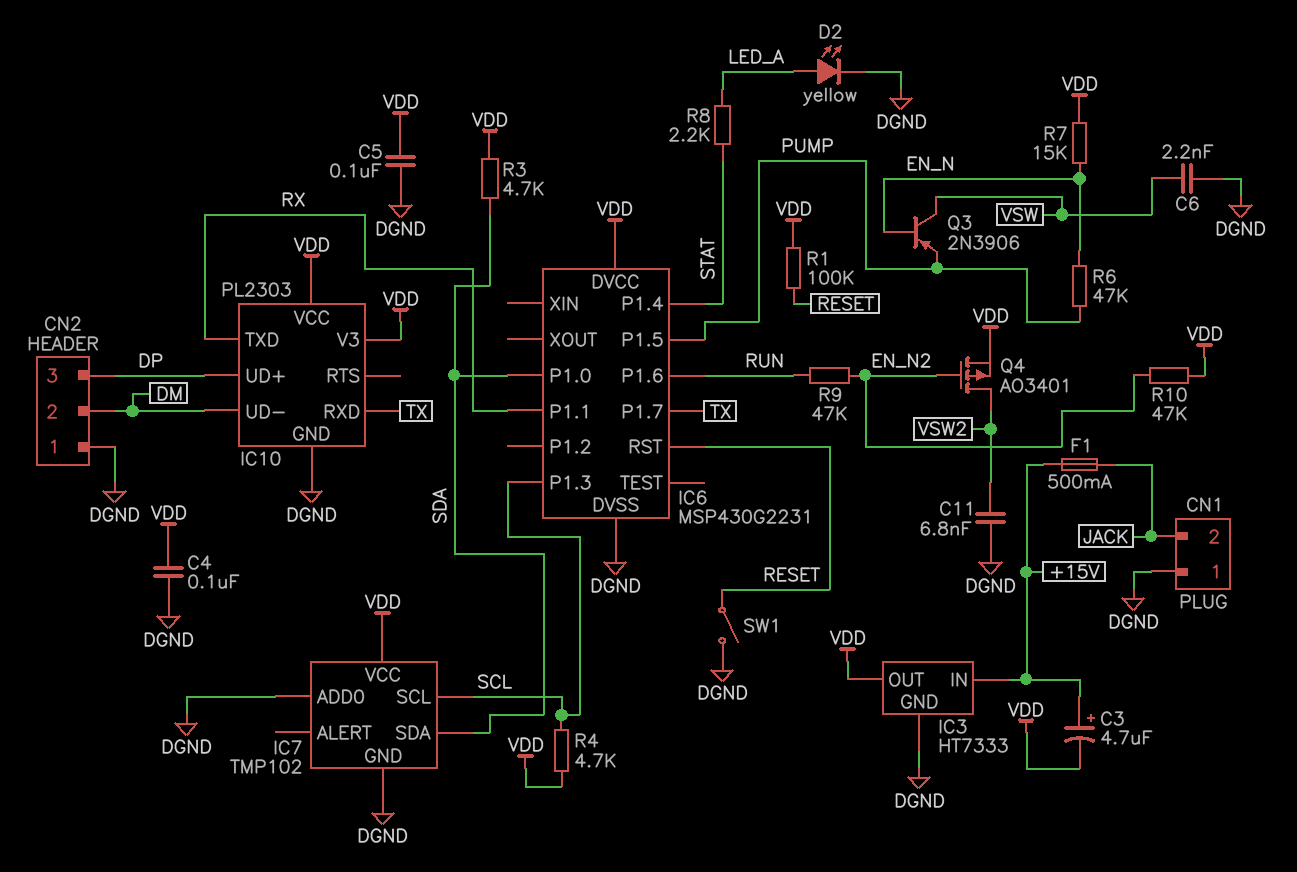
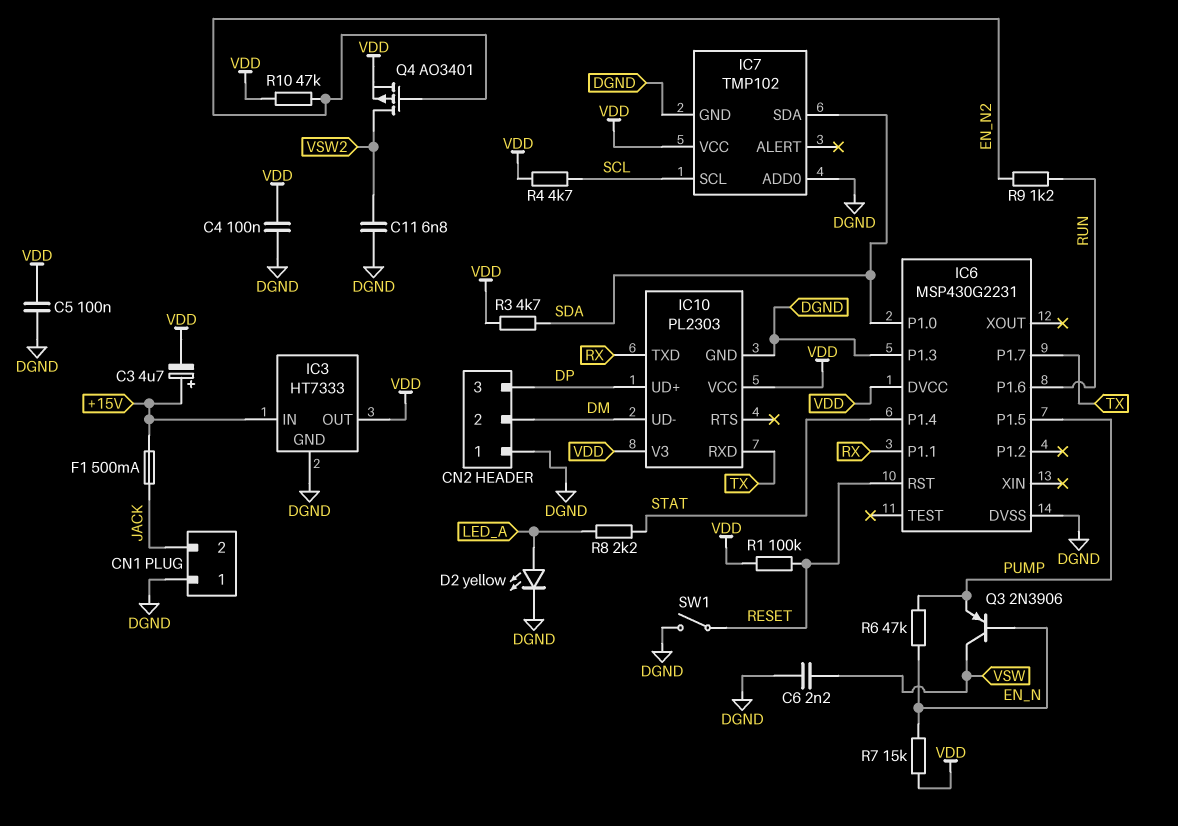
IC6 pin P1.3: SCL -> DGND
R9: 47k (EN_N2, RUN) -> 1.2k (EN_N2, RUN)

